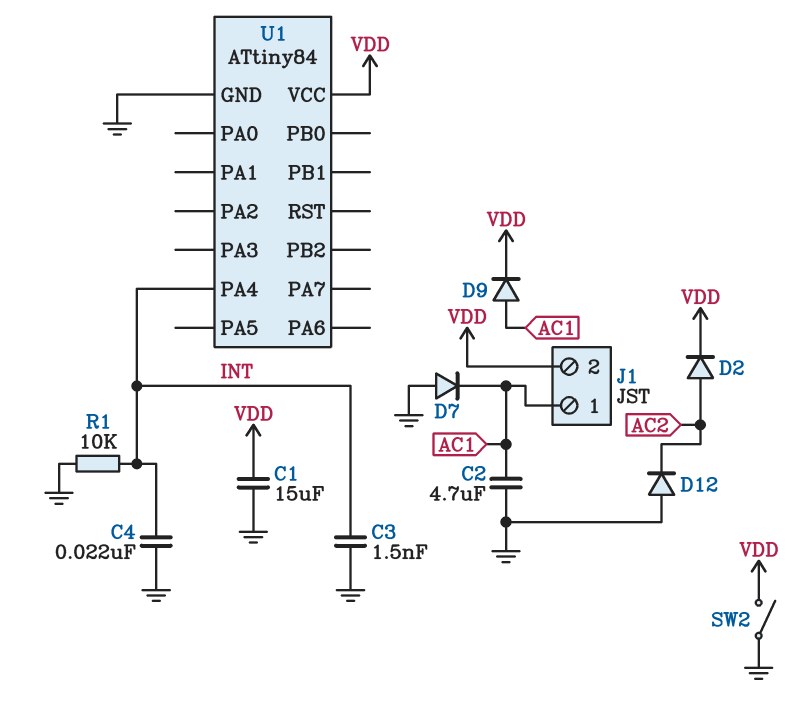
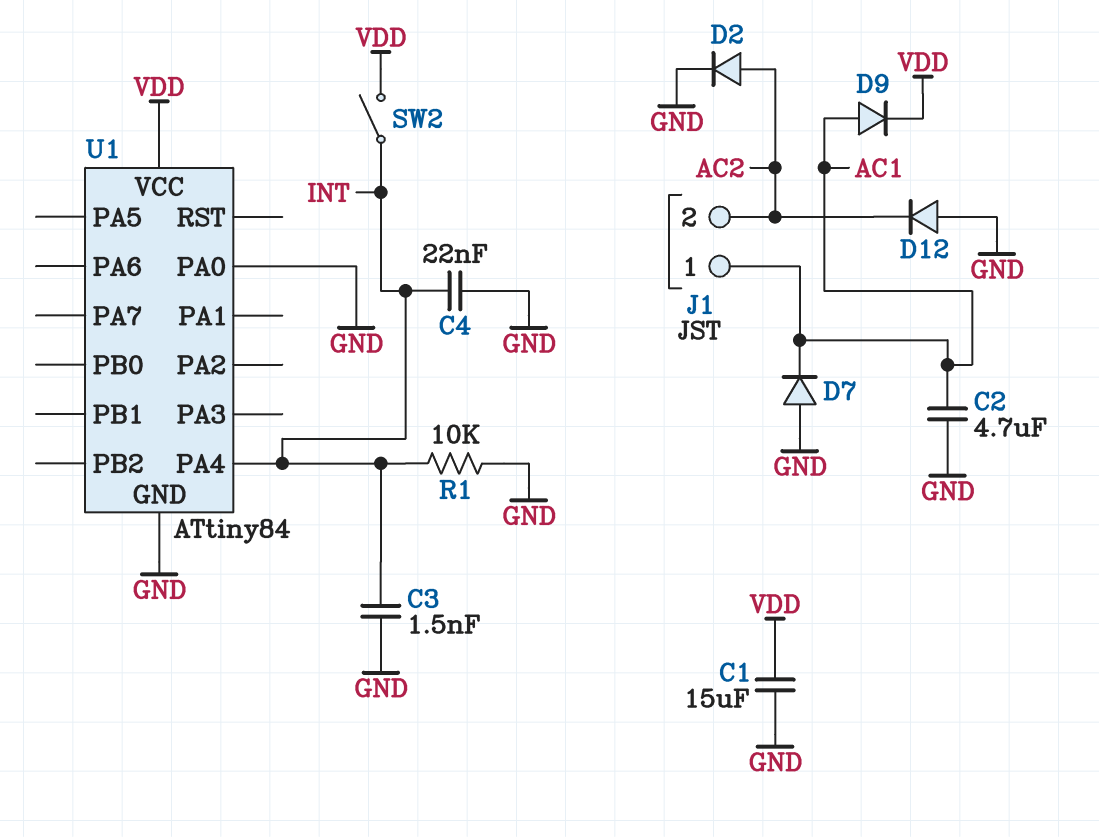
D2: diode (A AC2, K VDD) -> diode (A AC2, K GND)
J1 pin 2: VDD -> AC2
SW2: switch (GND, VDD) -> switch (INT, VDD)
U1 pin PA0: none -> GND

